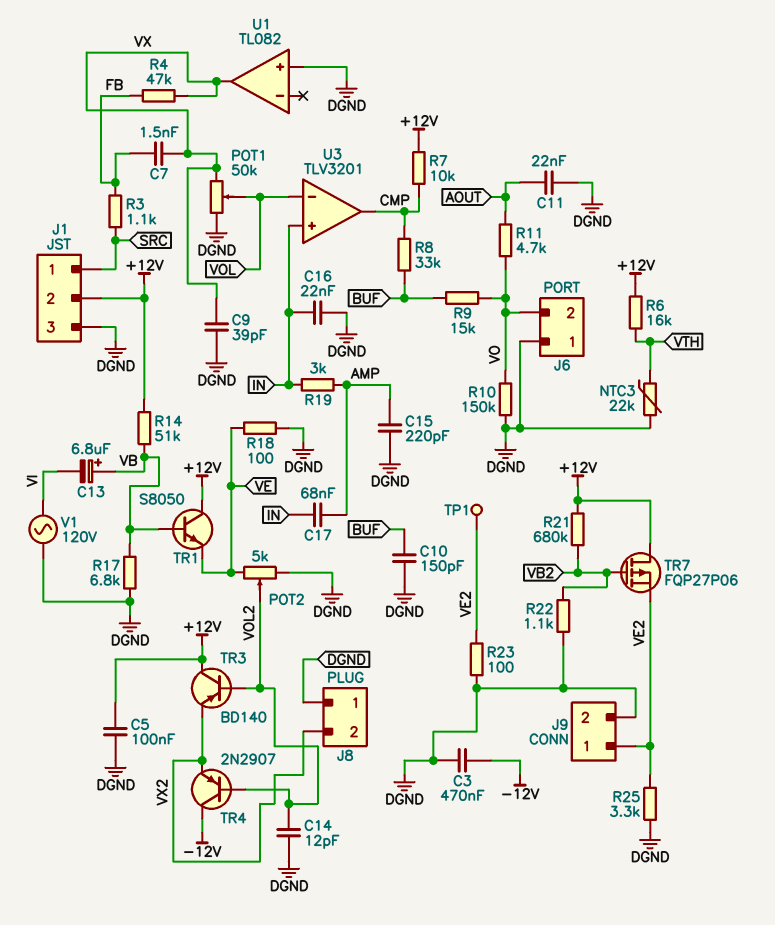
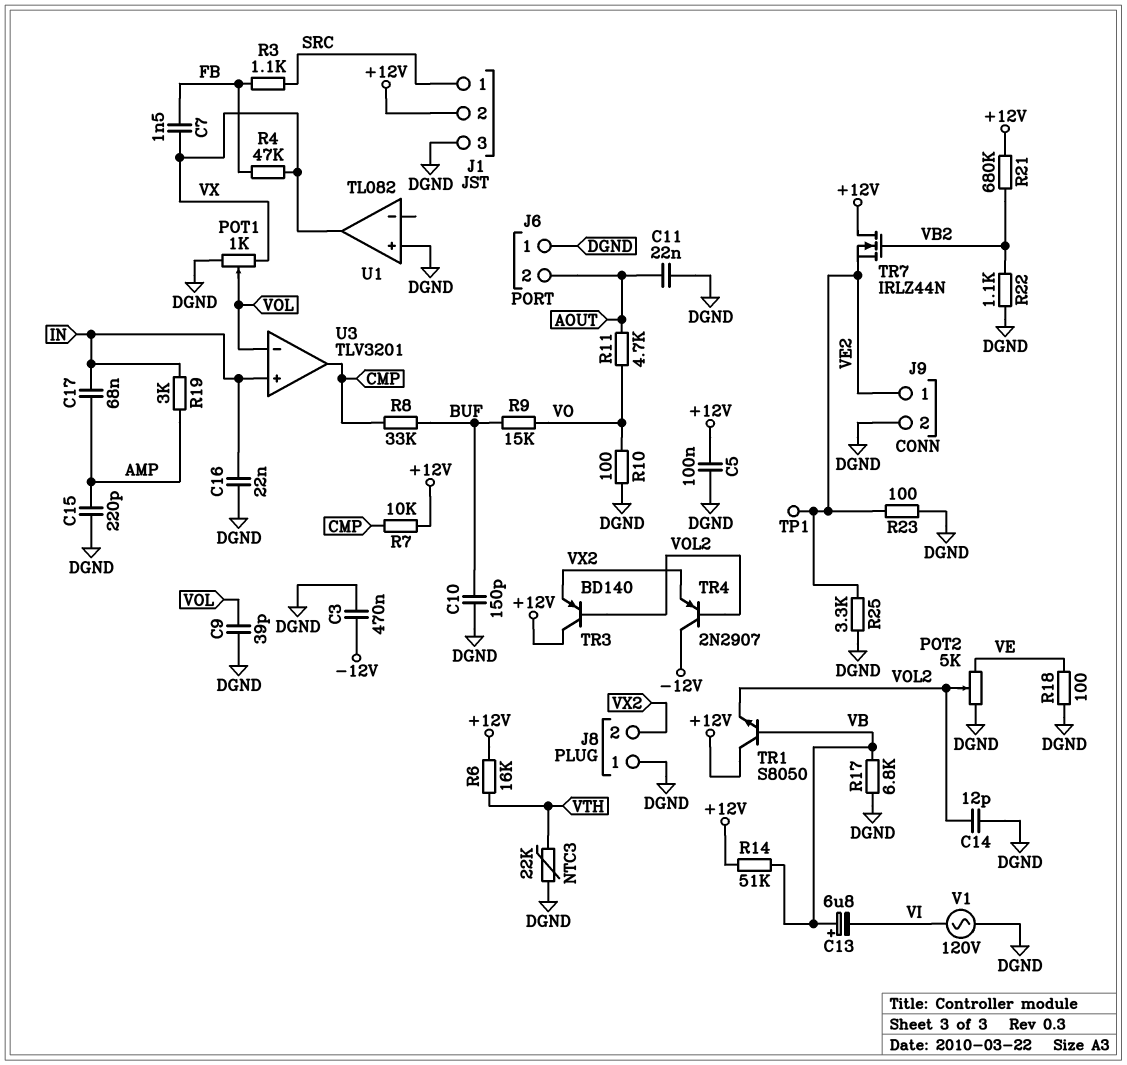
C9: 39pF (DGND, VX) -> 39pF (DGND, VOL)
J6 pin 2: VO -> AOUT
POT1: 50k (DGND, VX, wiper VOL) -> 1k (DGND, VX, wiper VOL)
R10: 150k (DGND, VO) -> 100 (DGND, VO)
TR1: NPN S8050 (B VB, C +12V, E VE) -> NPN S8050 (B VB, C +12V, E VOL2)
TR7: PMOS FQP27P06 (G VB2, D +12V, S VE2) -> NMOS IRLZ44N (G VB2, D +12V, S VE2)

